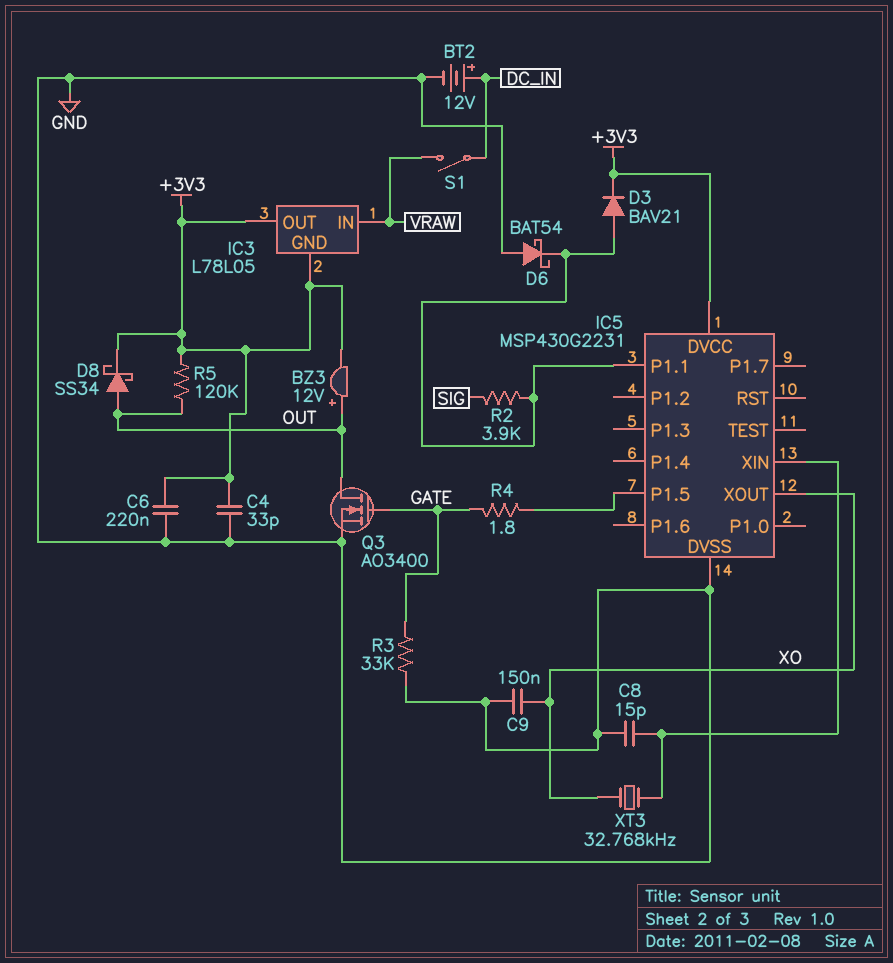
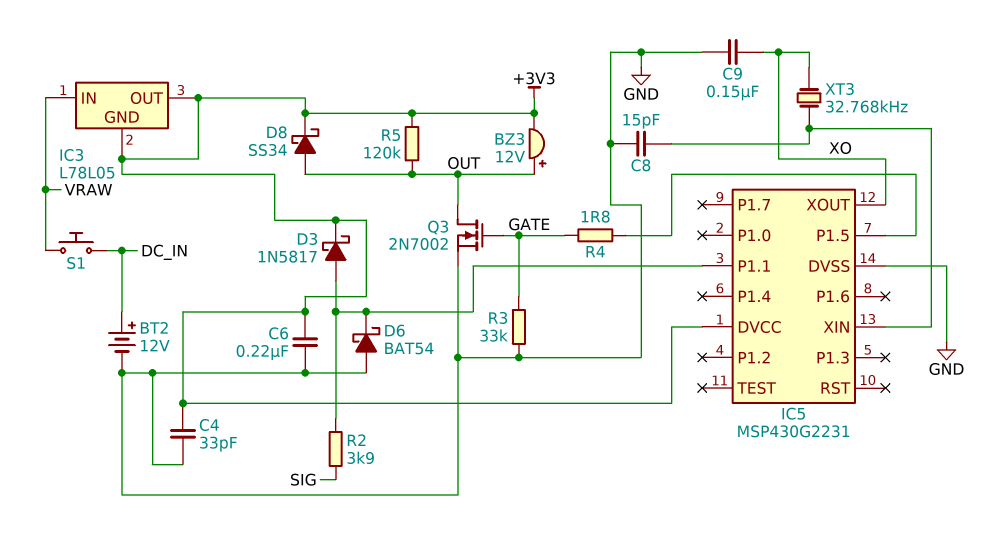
D3: diode BAV21 (A IC5/P1.1, K +3V3) -> schottky 1N5817 (A IC5/P1.1, K +3V3)
Q3: NMOS AO3400 (G GATE, D OUT, S GND) -> NMOS 2N7002 (G GATE, D OUT, S GND)
S1: switch (DC_IN, VRAW) -> button (DC_IN, VRAW)

